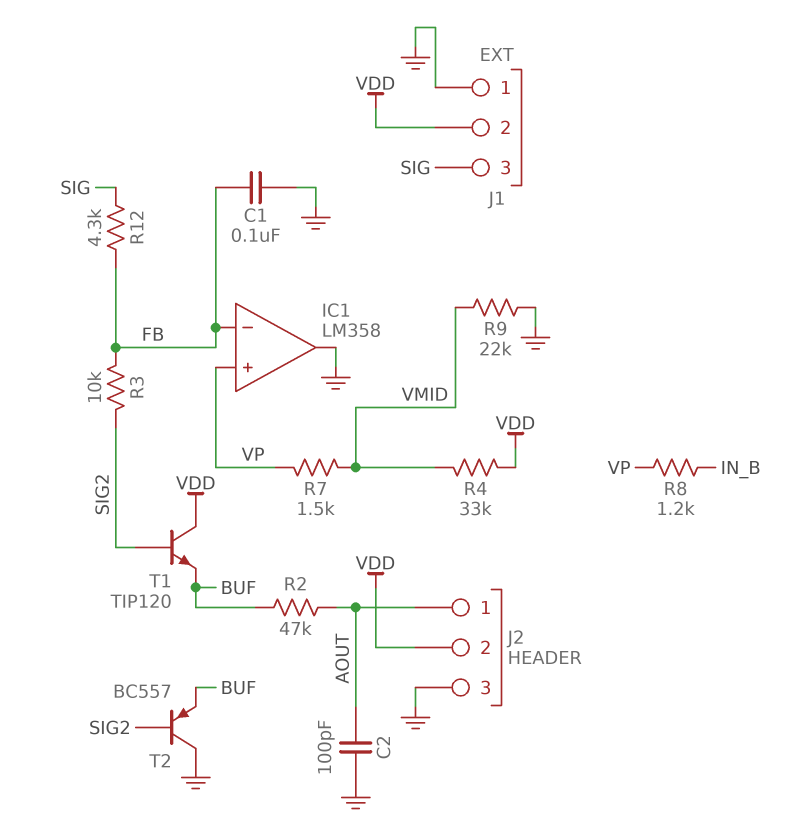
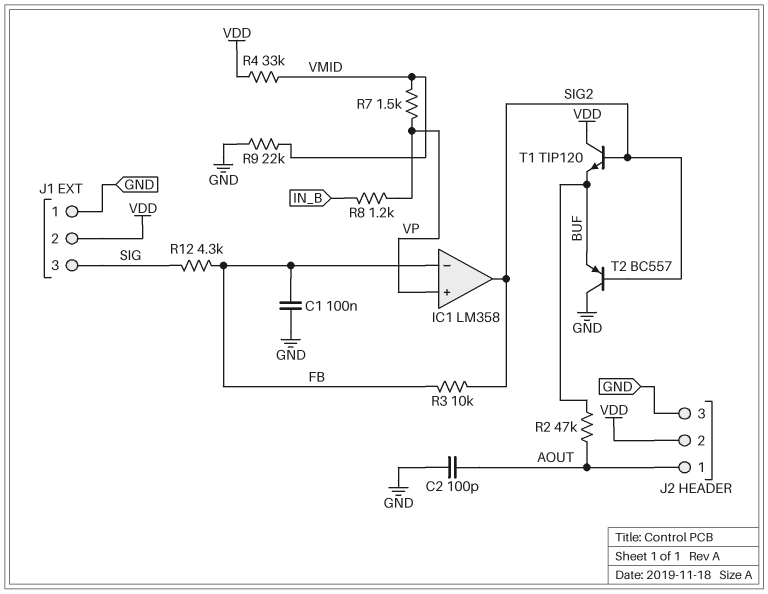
IC1 pin out: GND -> SIG2

